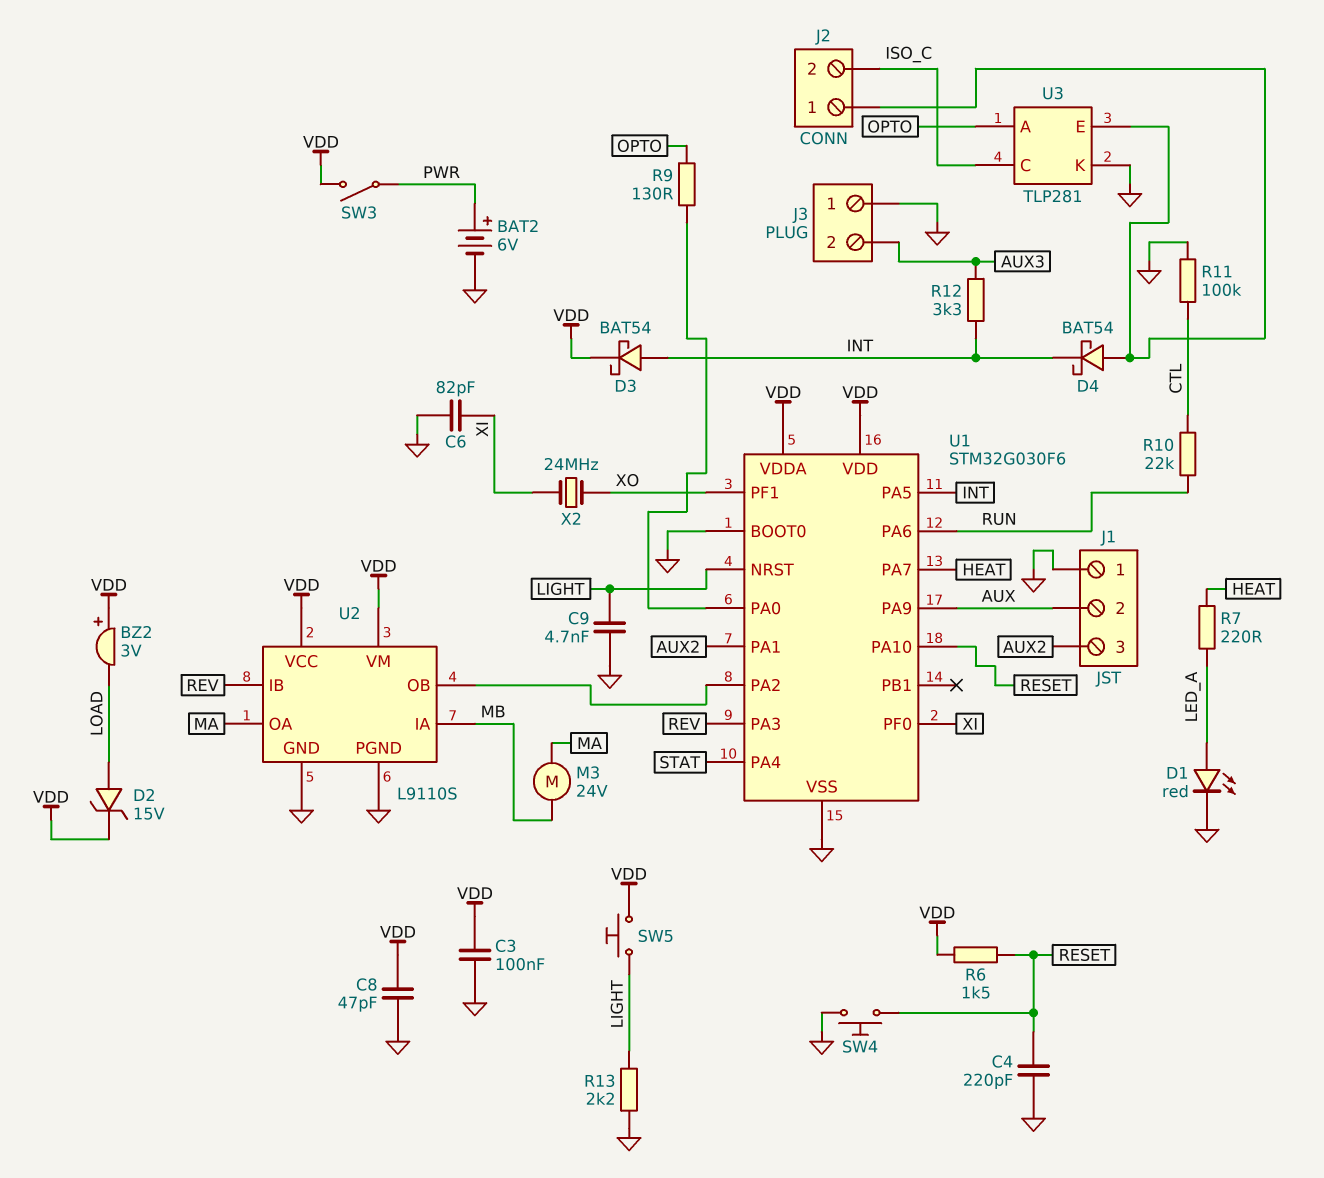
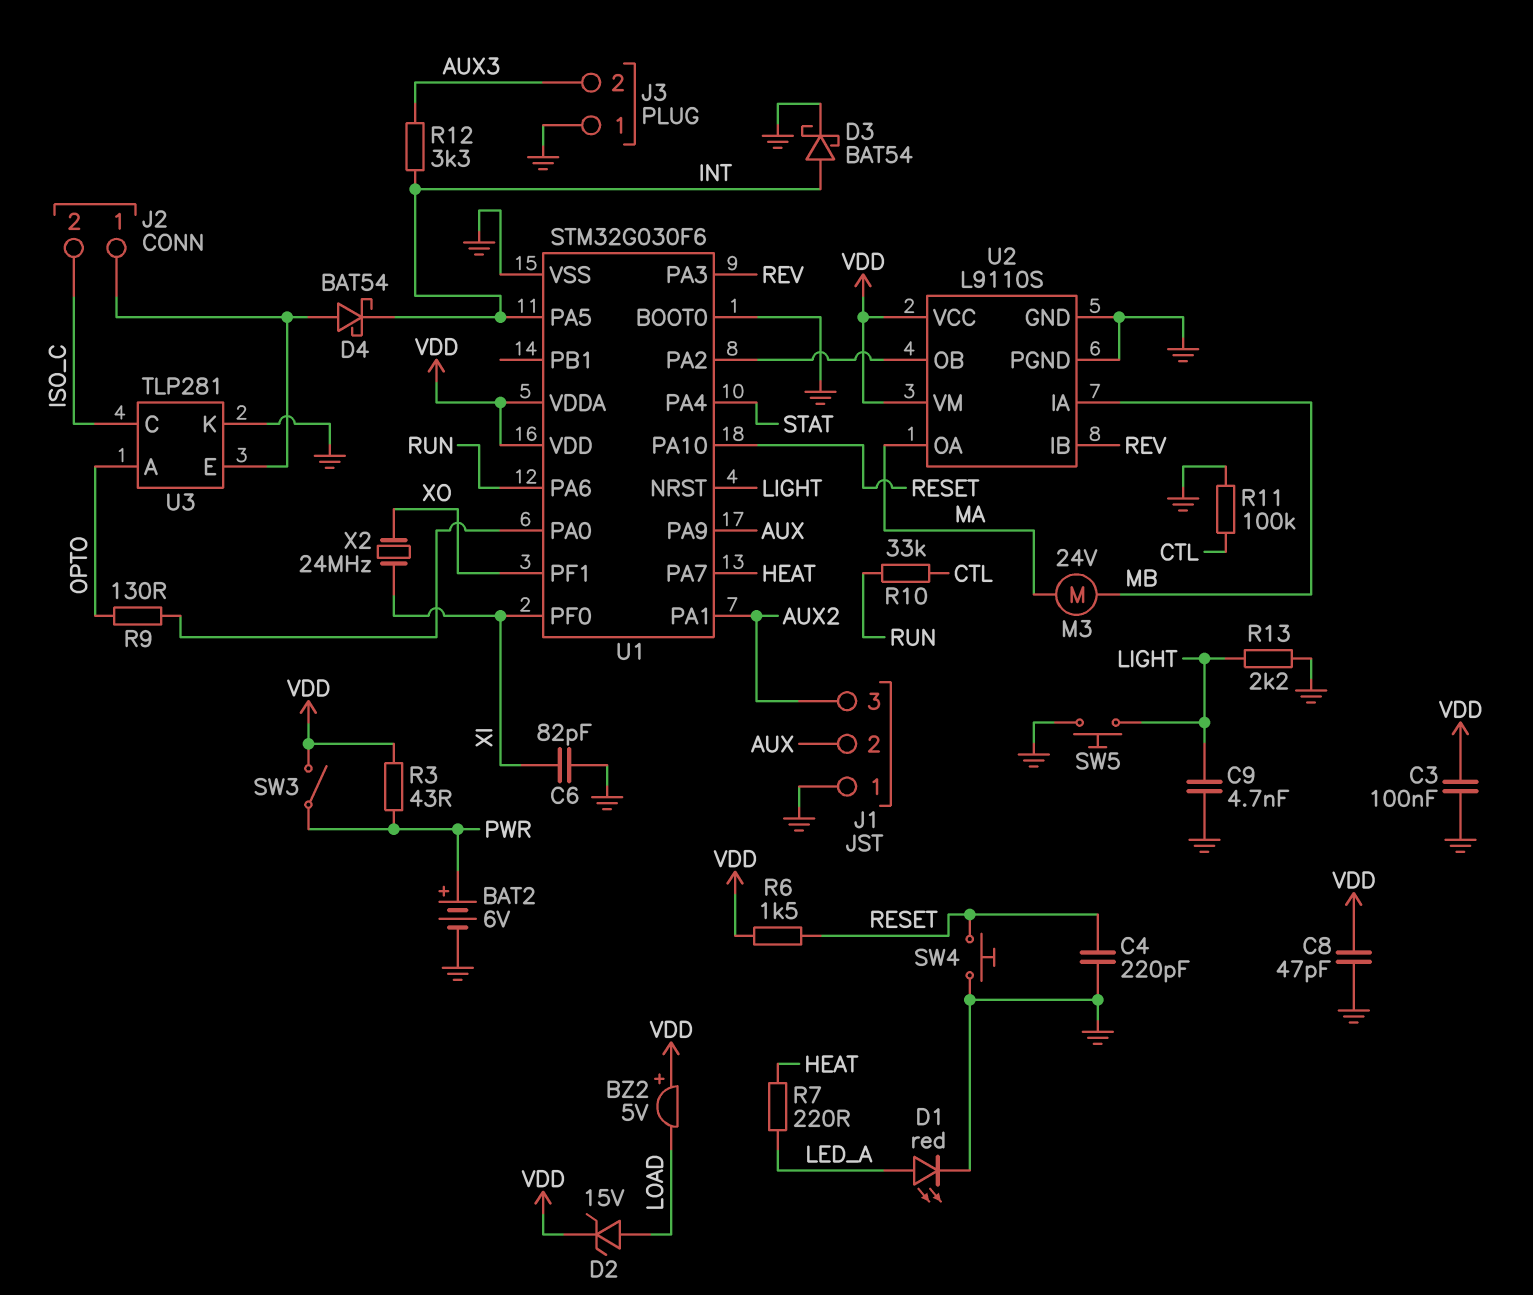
BZ2: buzzer 3V (plus VDD, minus LOAD) -> buzzer 5V (plus VDD, minus LOAD)
D3: schottky BAT54 (A INT, K VDD) -> schottky BAT54 (A INT, K GND)
R3: none -> 43 (PWR, VDD)
R10: 22k (CTL, RUN) -> 33k (CTL, RUN)
SW5: button (LIGHT, VDD) -> button (GND, LIGHT)

